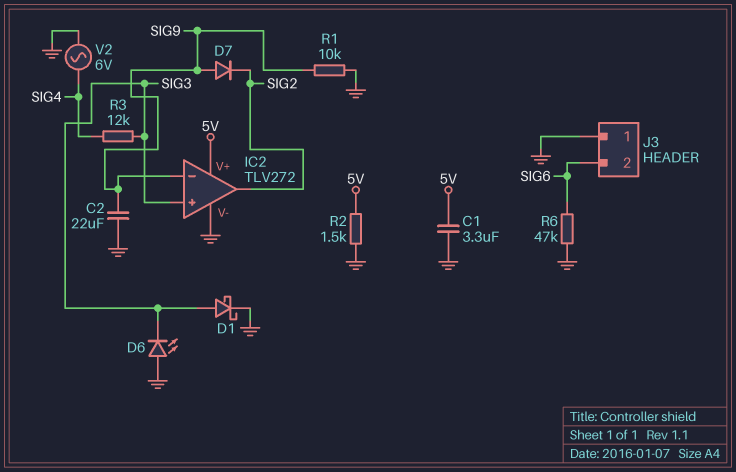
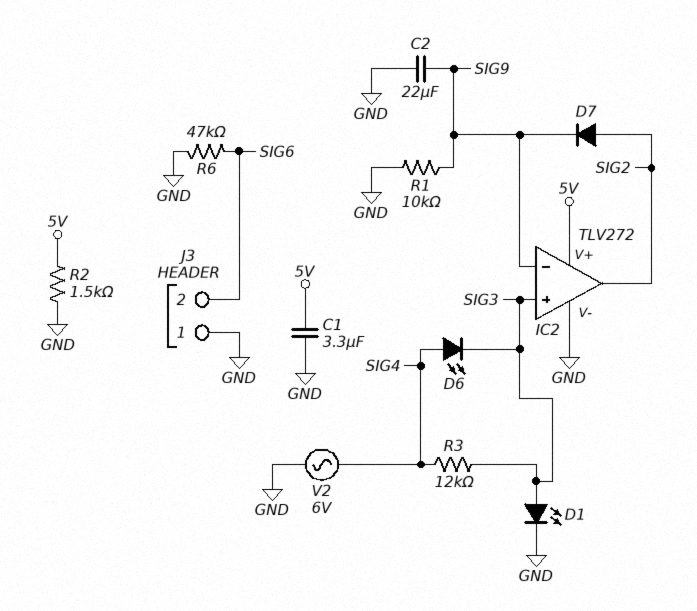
D1: schottky (A SIG3, K GND) -> LED (A SIG3, K GND)
D6: LED (A GND, K SIG3) -> LED (A SIG4, K SIG3)
D7: diode (A SIG9, K SIG2) -> diode (A SIG2, K SIG9)

